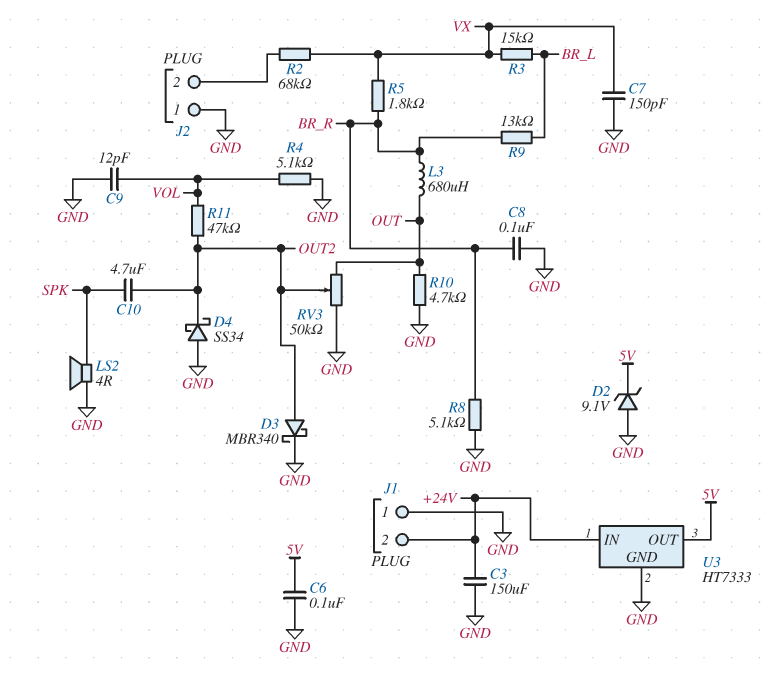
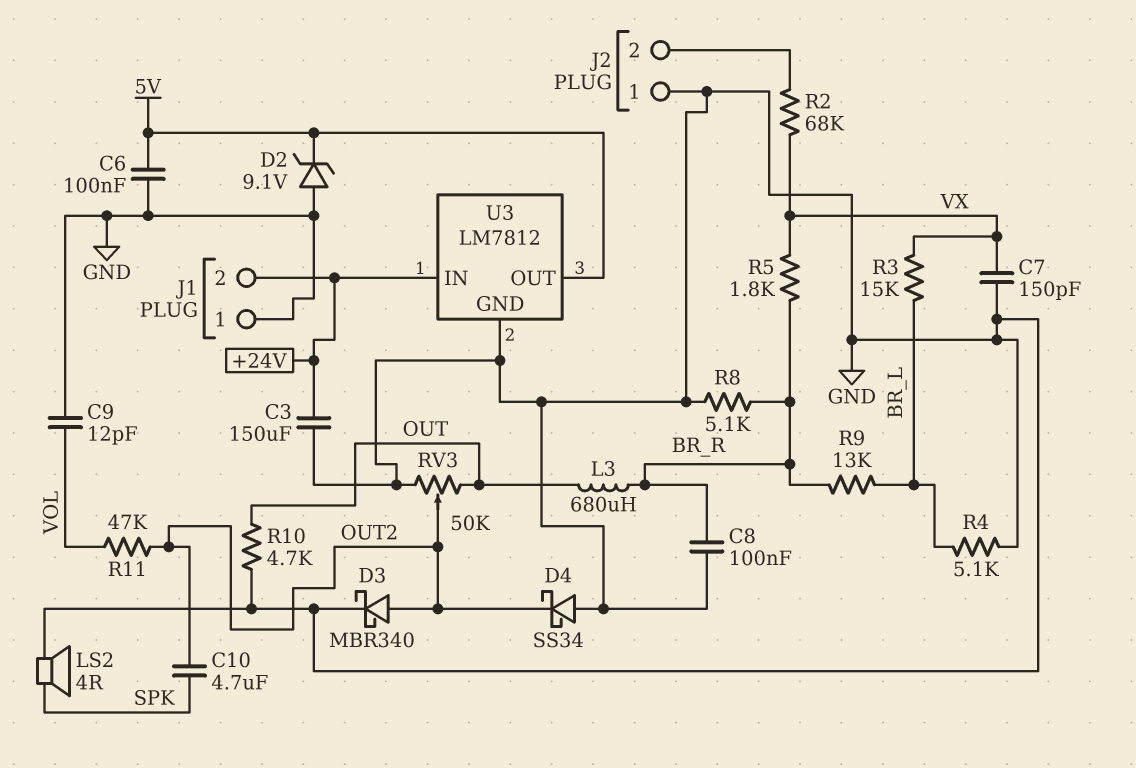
R4: 5.1k (GND, VOL) -> 5.1k (BR_L, GND)
U3: HT7333 -> LM7812

